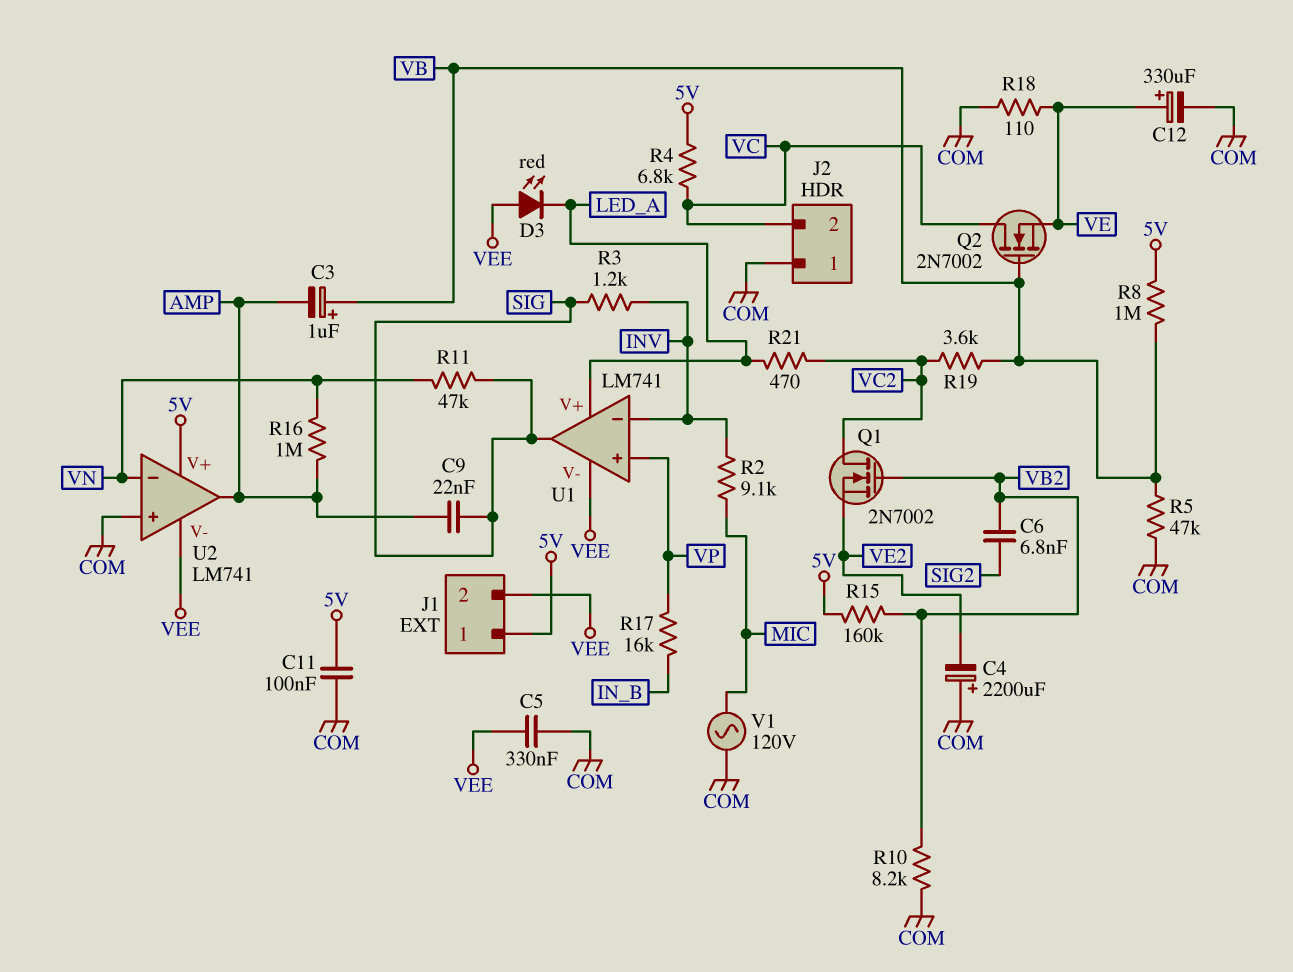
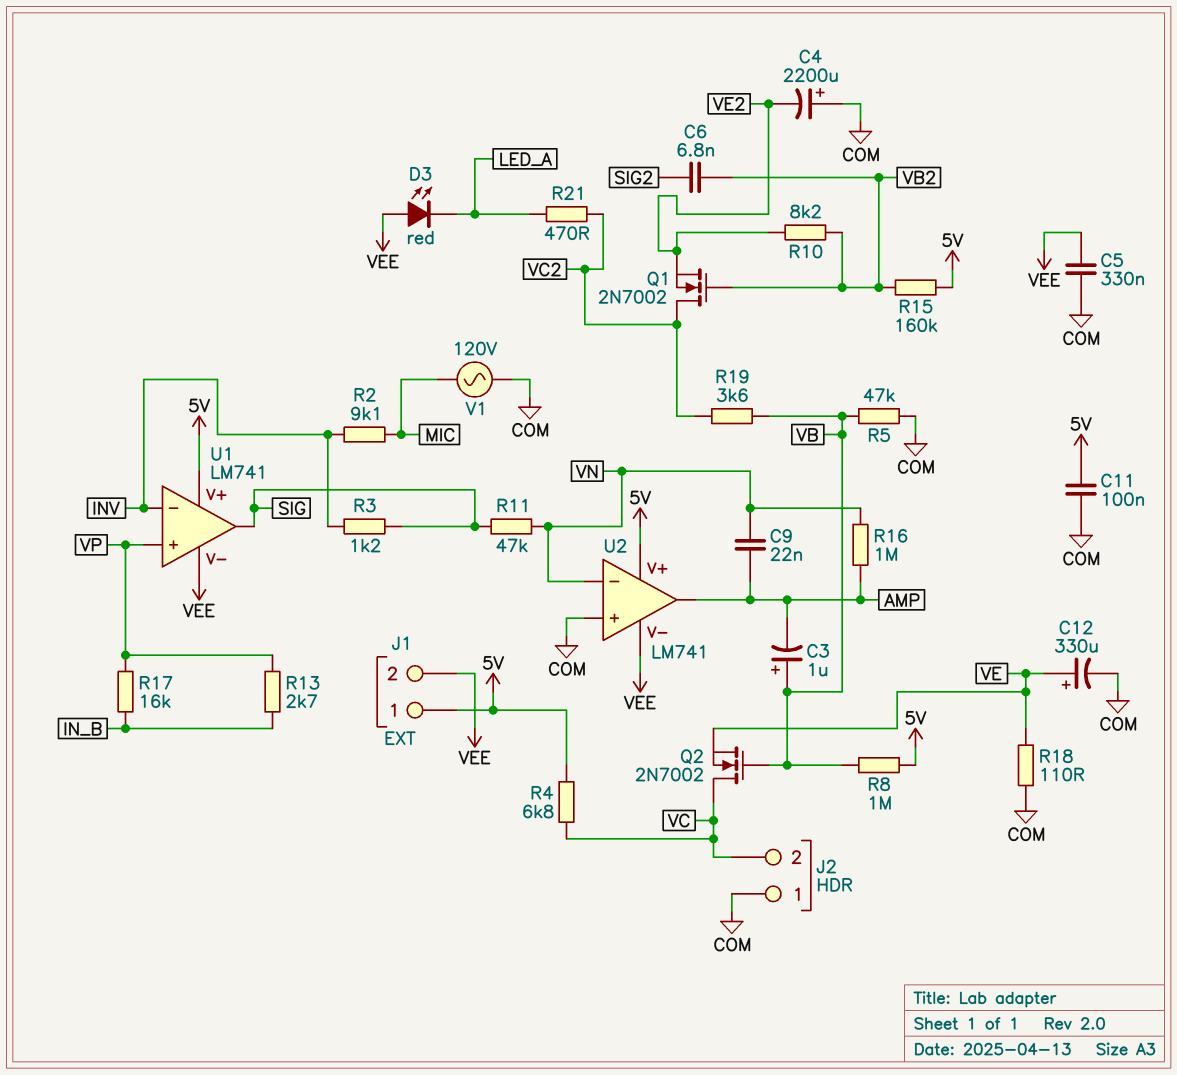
C9: 22nF (AMP, SIG) -> 22nF (AMP, VN)
R10: 8.2k (COM, VB2) -> 8.2k (VB2, VE2)
R13: none -> 2.7k (IN_B, VP)
U1 pin V+: LED_A -> 5V

